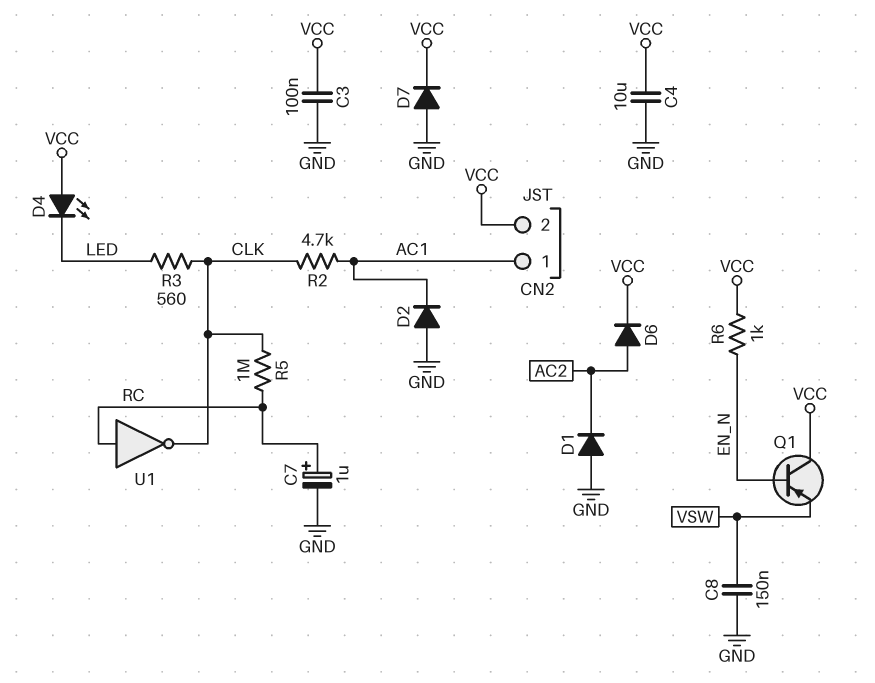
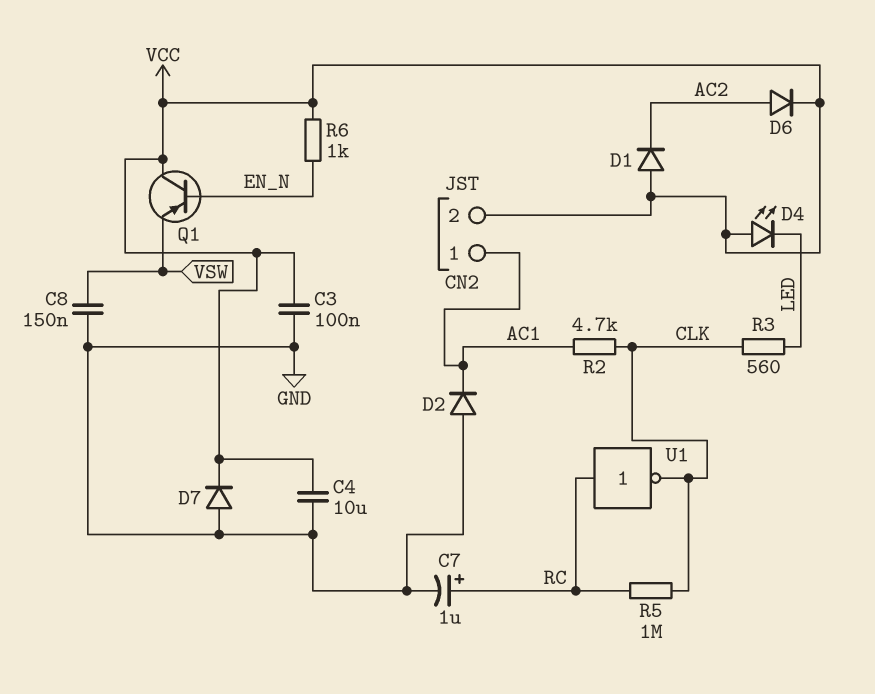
D1: diode (A GND, K AC2) -> diode (A VCC, K AC2)

